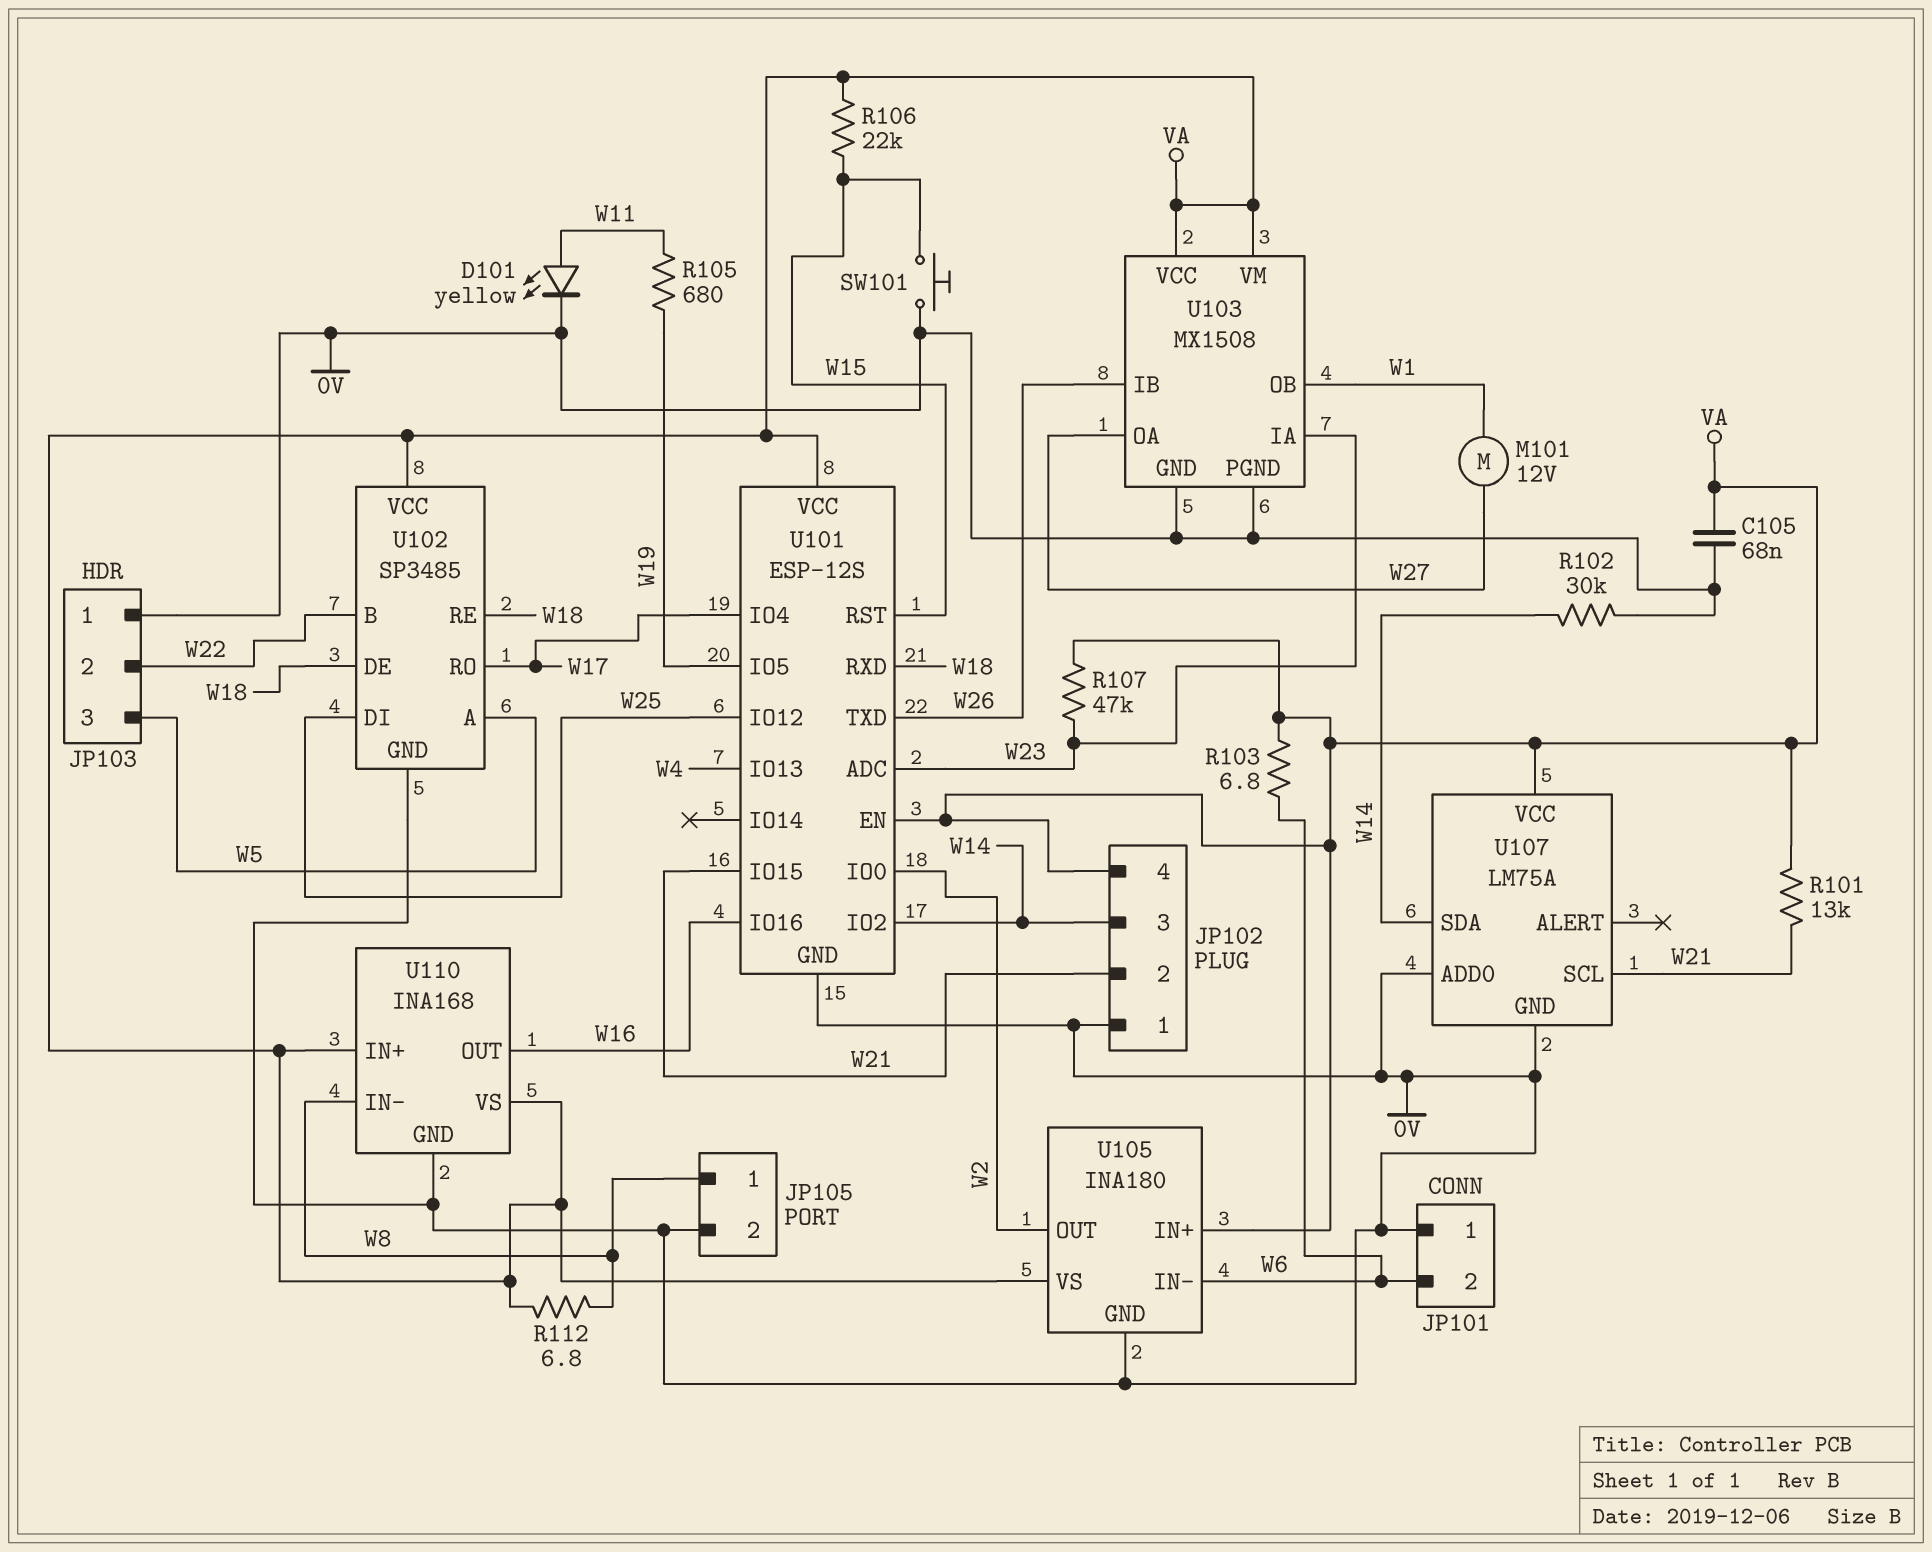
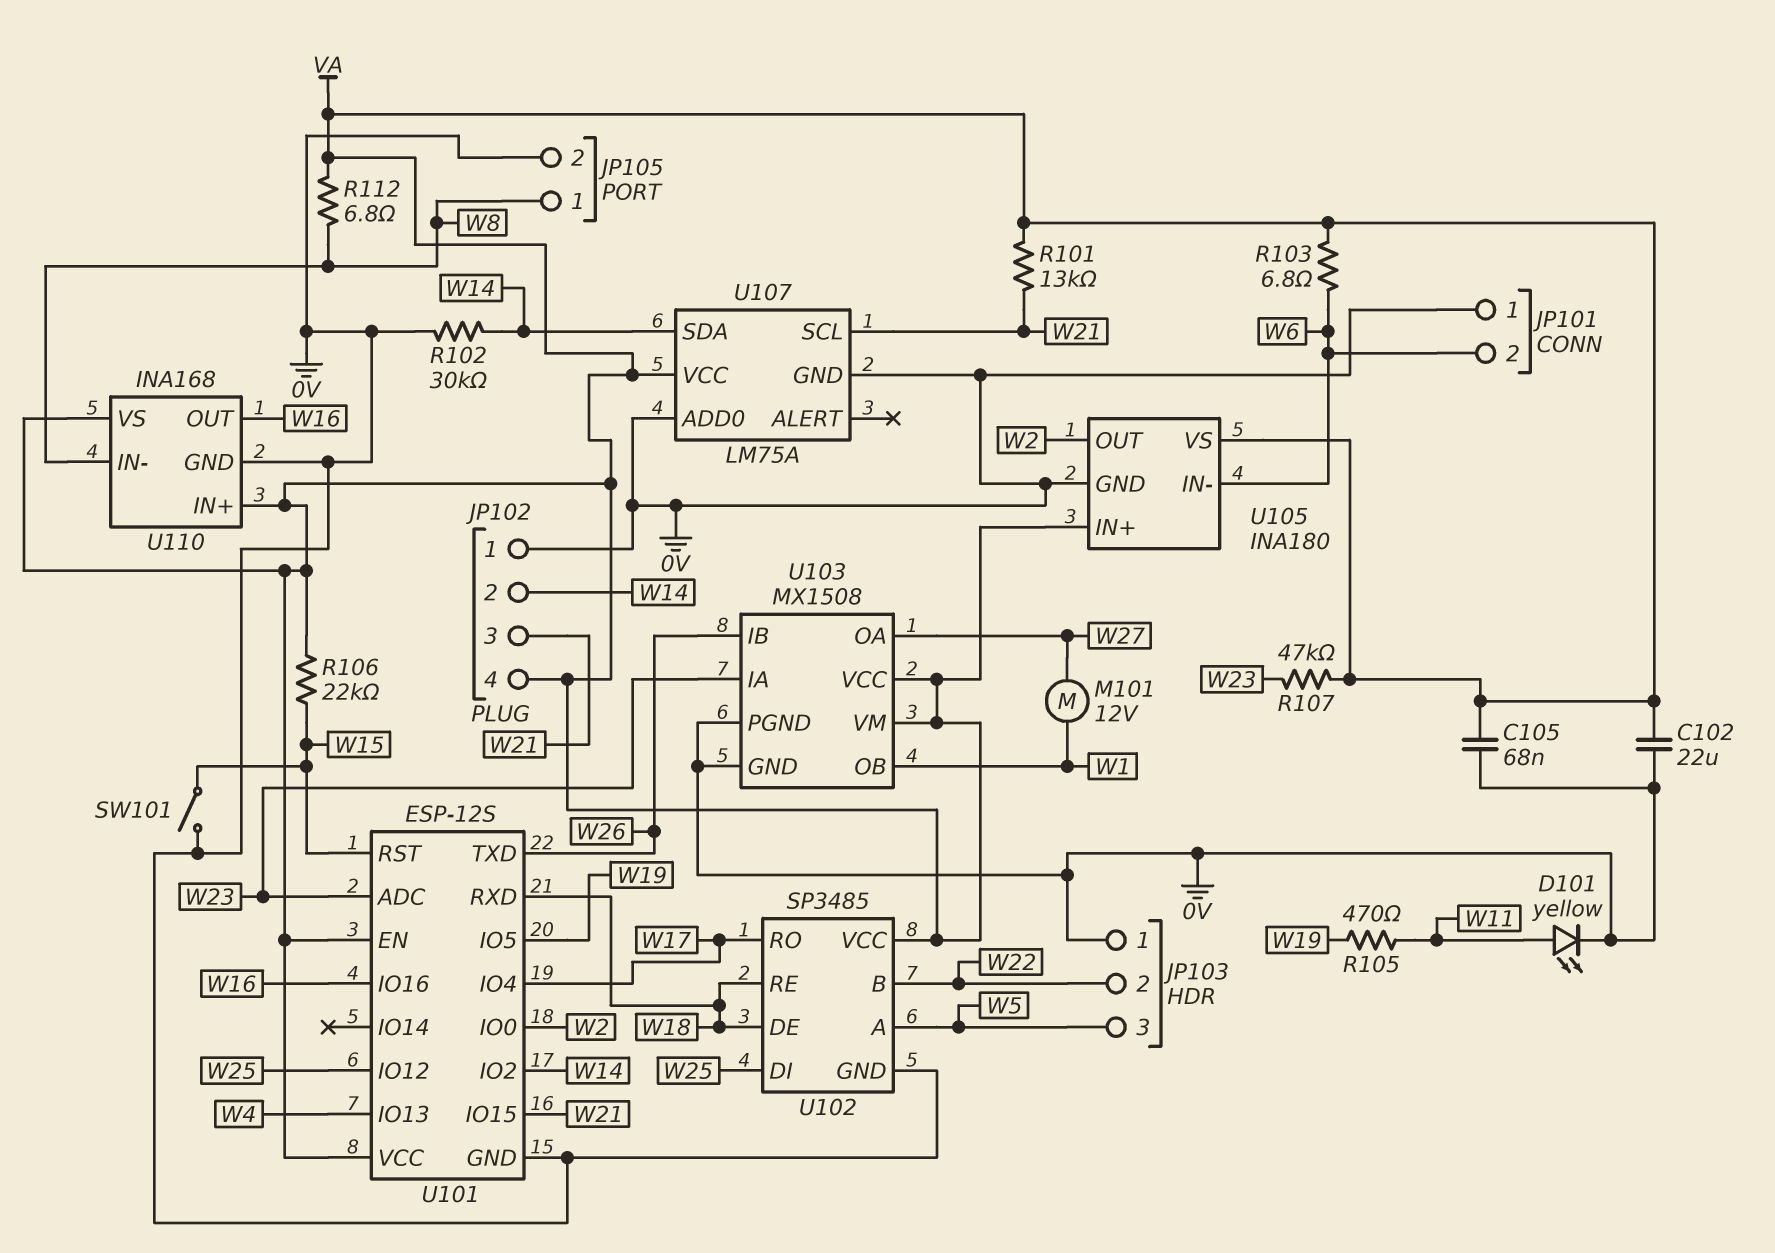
C102: none -> 22uF (0V, VA)
JP102 pin 2: W21 -> W14
JP102 pin 3: W14 -> W21
R105: 680 (W11, W19) -> 470 (W11, W19)
SW101: button (0V, W15) -> switch (0V, W15)

